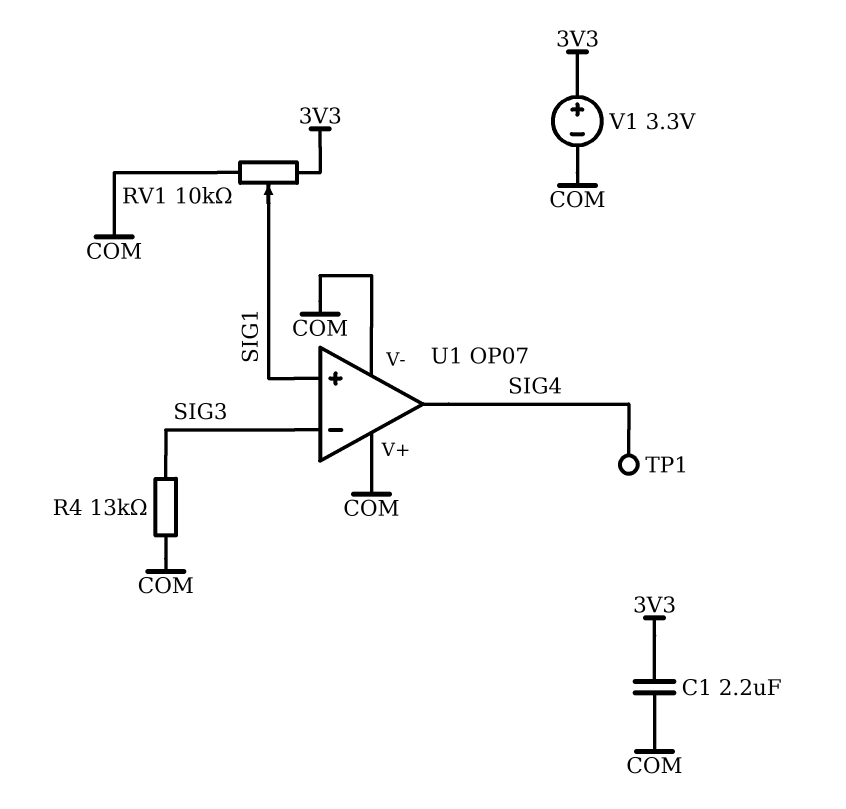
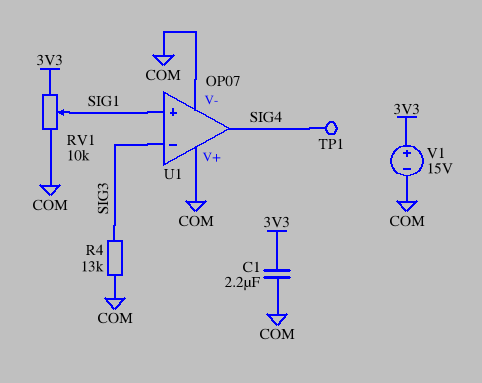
V1: 3.3V (plus 3V3, minus COM) -> 15V (plus 3V3, minus COM)

